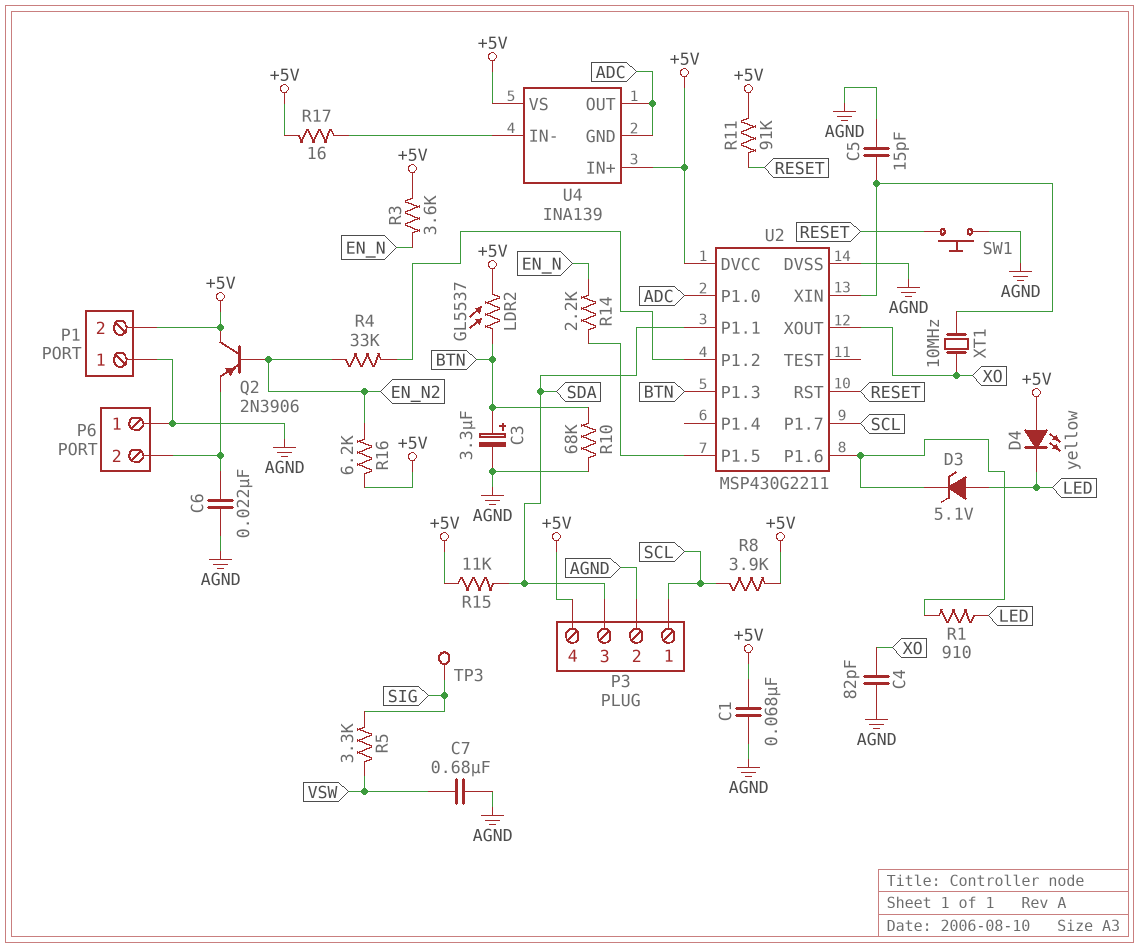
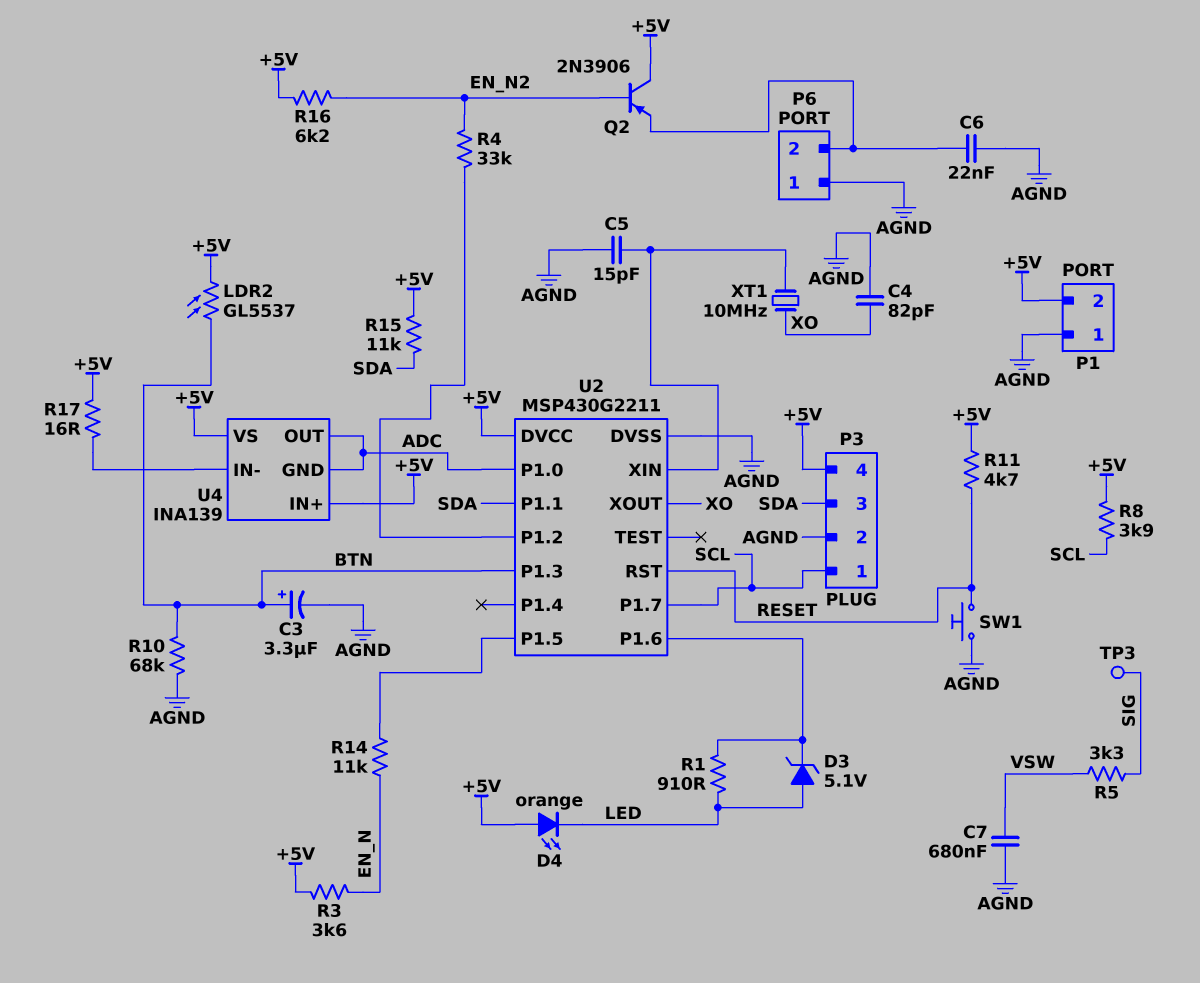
C1: 68nF (+5V, AGND) -> none
D4: LED yellow (A +5V, K LED) -> LED orange (A +5V, K LED)
R11: 91k (+5V, RESET) -> 4.7k (+5V, RESET)
R14: 2.2k (EN_N, U2/P1.5) -> 11k (EN_N, U2/P1.5)

